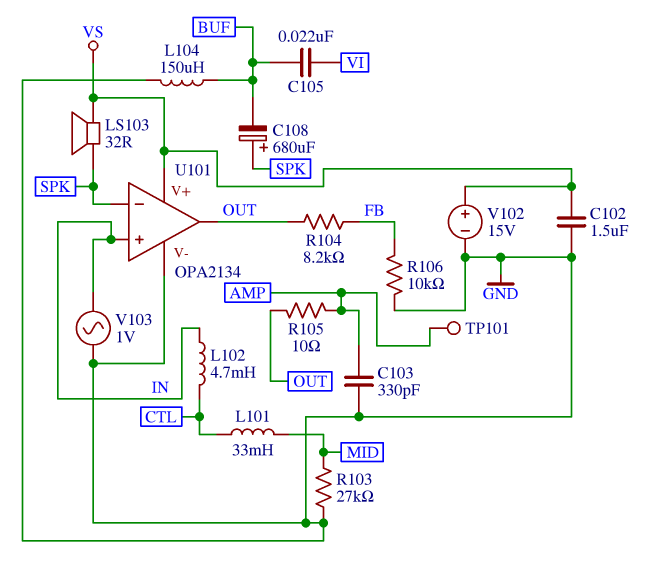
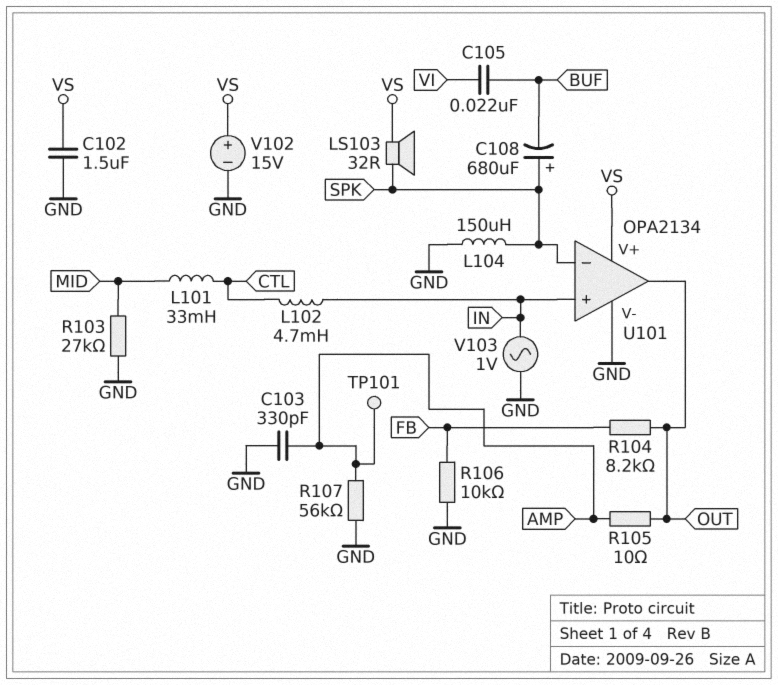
L104: 150uH (BUF, GND) -> 150uH (GND, SPK)
R107: none -> 56k (AMP, GND)

